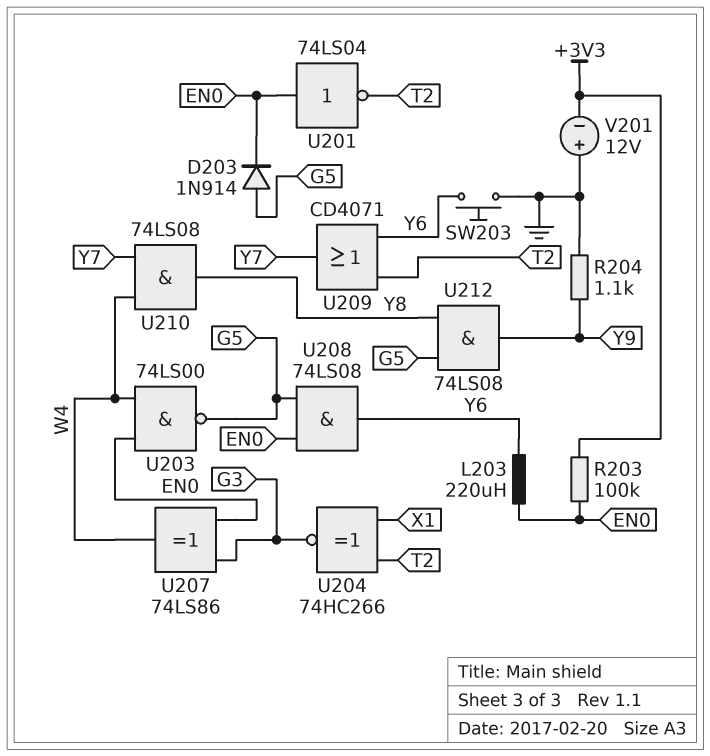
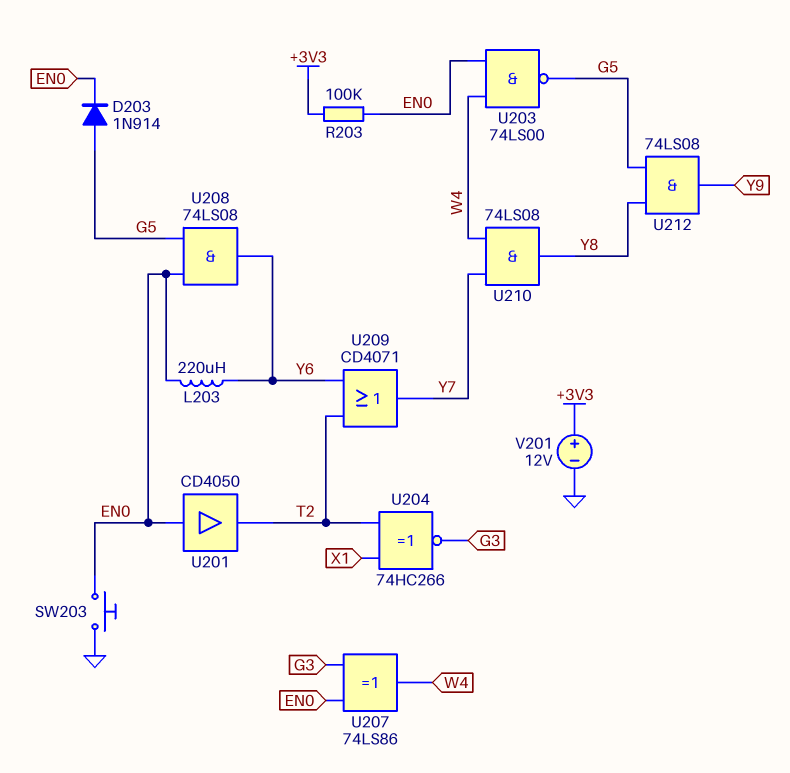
R204: 1.1k (GND, Y9) -> none
SW203: button (GND, Y6) -> button (EN0, GND)
U201: NOT 74LS04 (in EN0, out T2) -> buffer CD4050 (in EN0, out T2)
V201: 12V (plus GND, minus +3V3) -> 12V (plus +3V3, minus GND)

